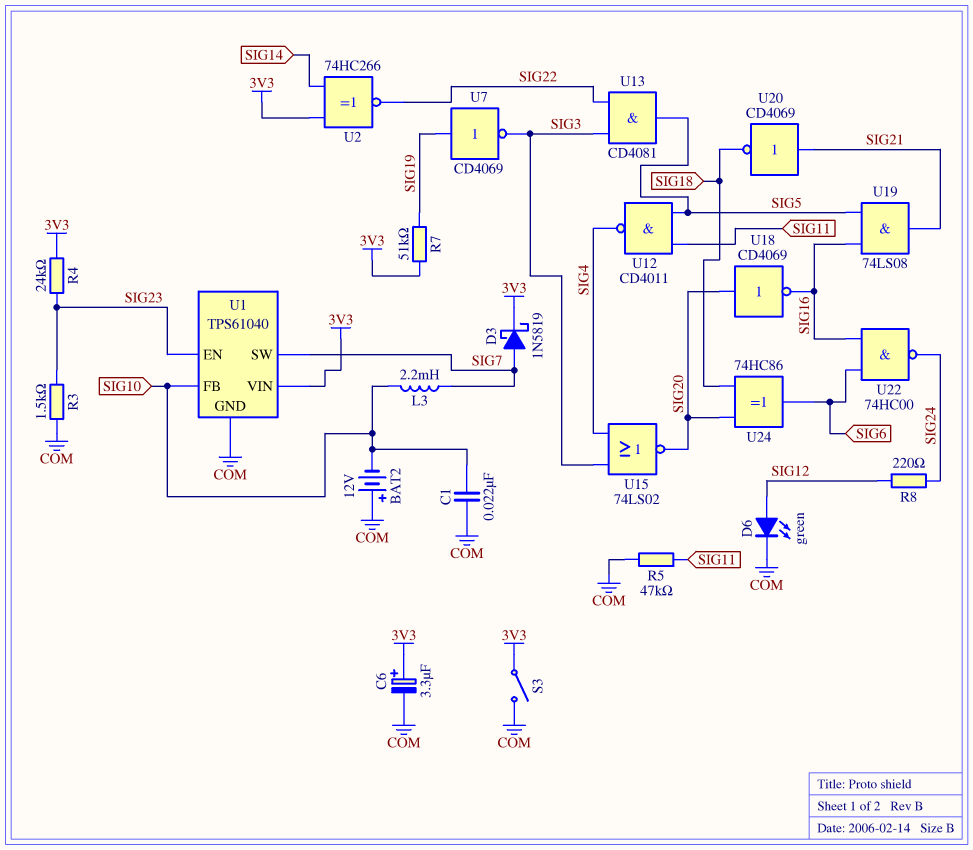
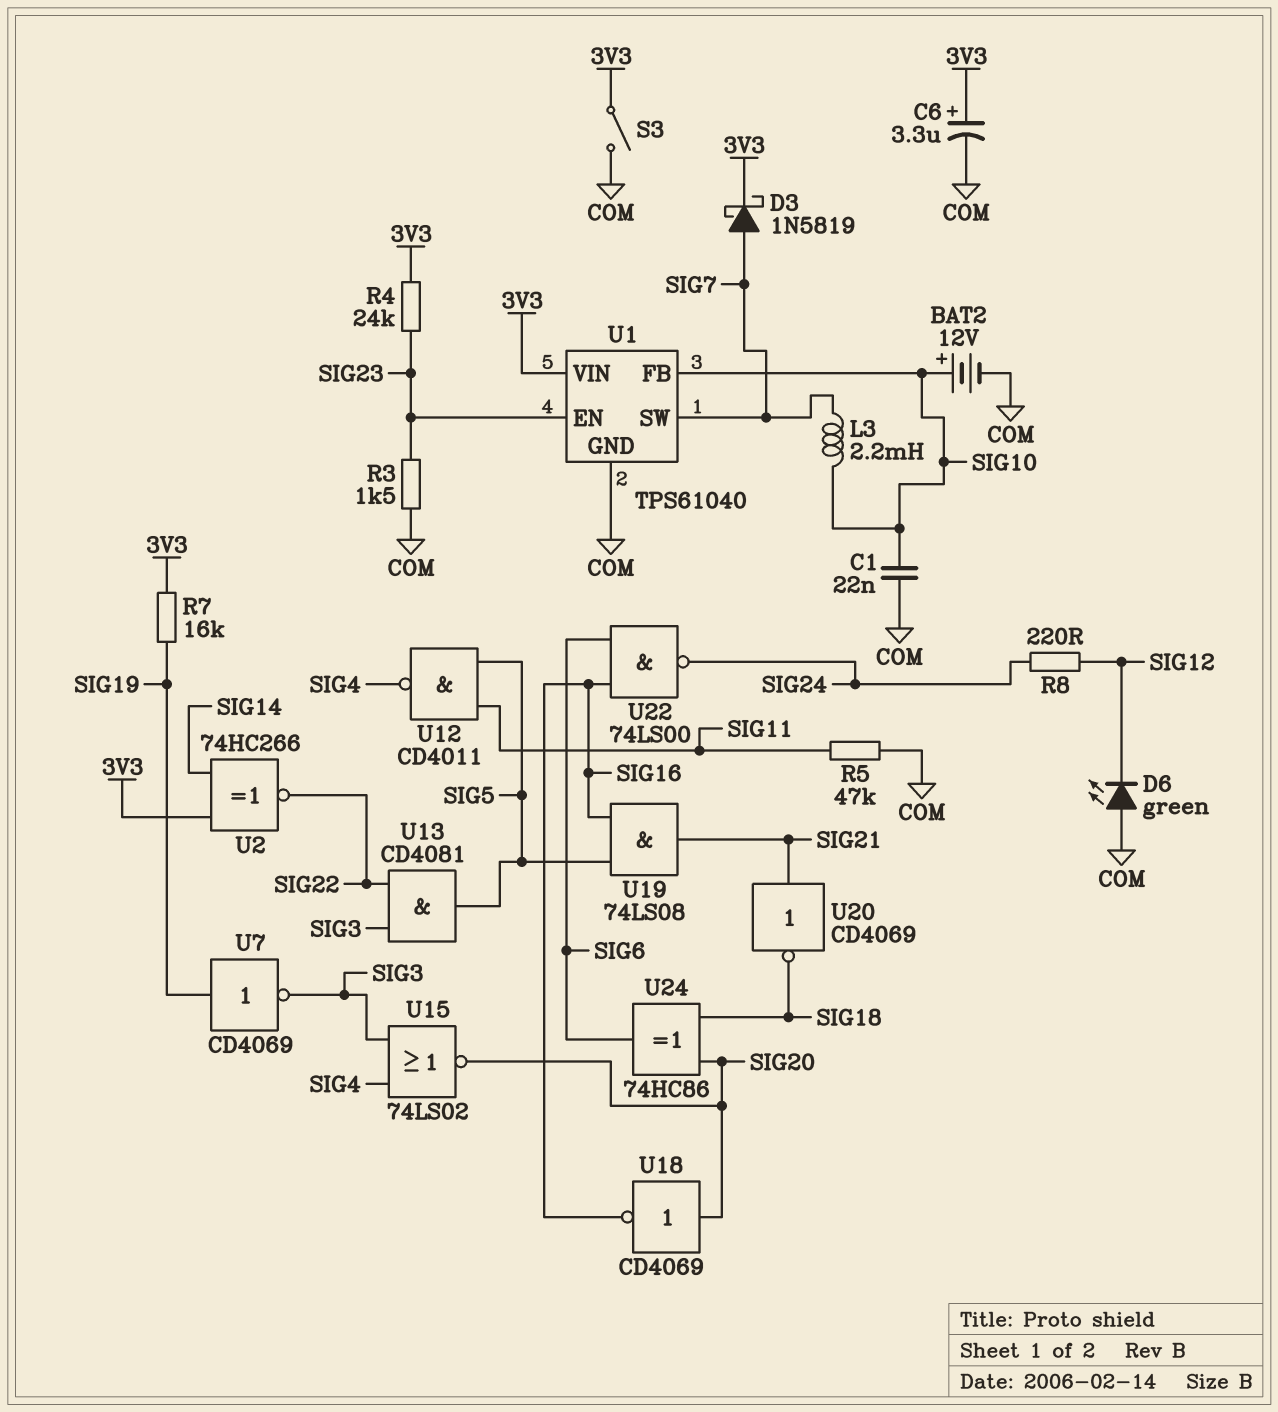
BAT2: 12V (plus COM, minus SIG10) -> 12V (plus SIG10, minus COM)
D6: LED green (A SIG12, K COM) -> LED green (A COM, K SIG12)
R7: 51k (3V3, SIG19) -> 16k (3V3, SIG19)
U22: NAND 74HC00 (in SIG6, in SIG16, out SIG24) -> NAND 74LS00 (in SIG6, in SIG16, out SIG24)

